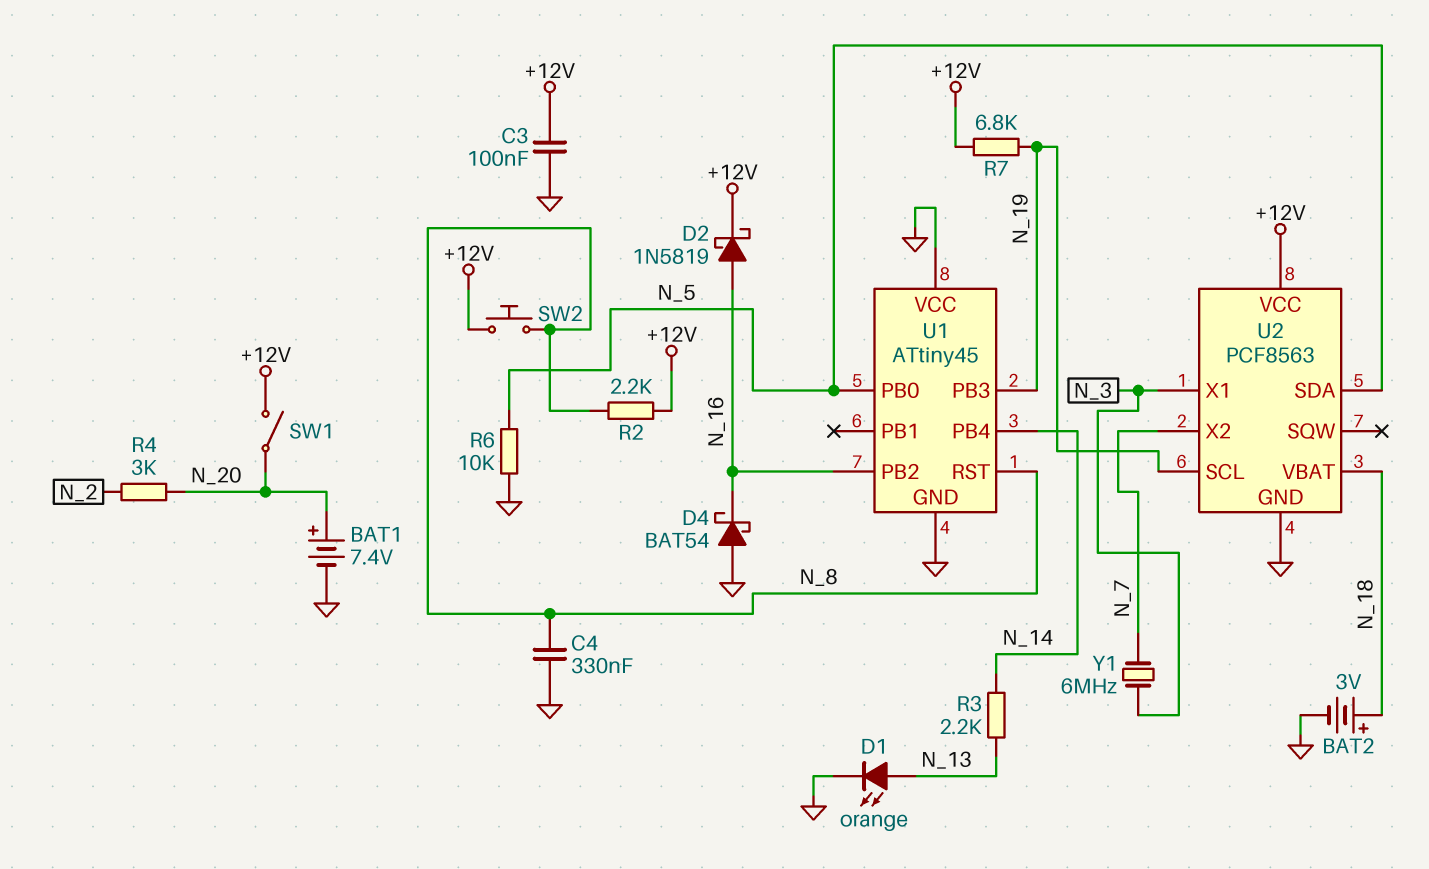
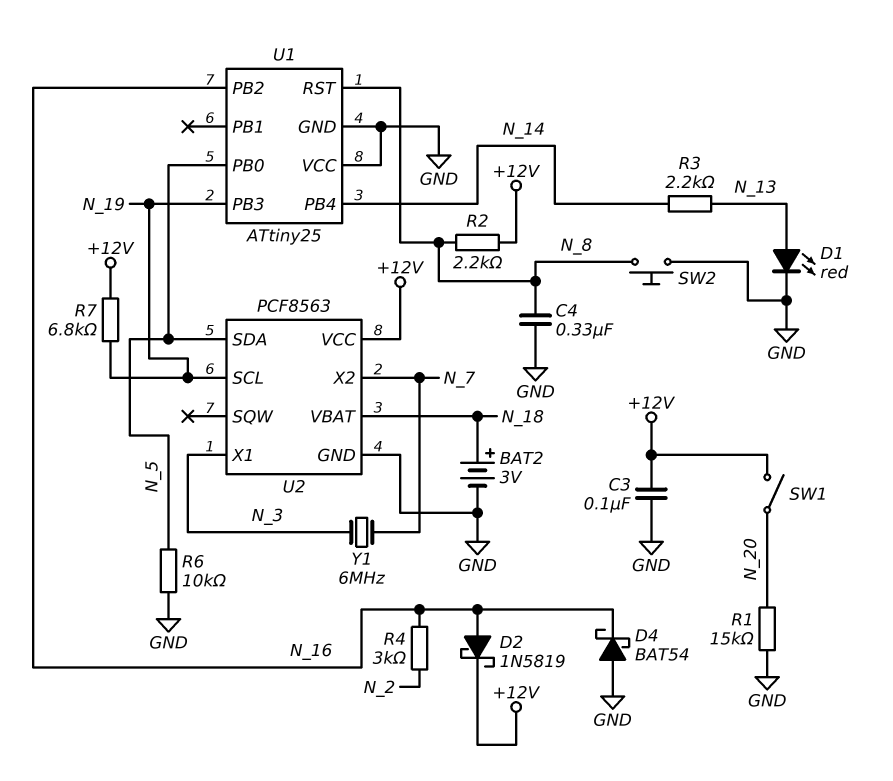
BAT1: 7.4V (plus N_20, minus GND) -> none
D1: LED orange (A N_13, K GND) -> LED red (A N_13, K GND)
R1: none -> 15k (GND, N_20)
R4: 3k (N_2, N_20) -> 3k (N_2, N_16)
SW2: button (+12V, N_8) -> button (GND, N_8)
U1: ATtiny45 -> ATtiny25

